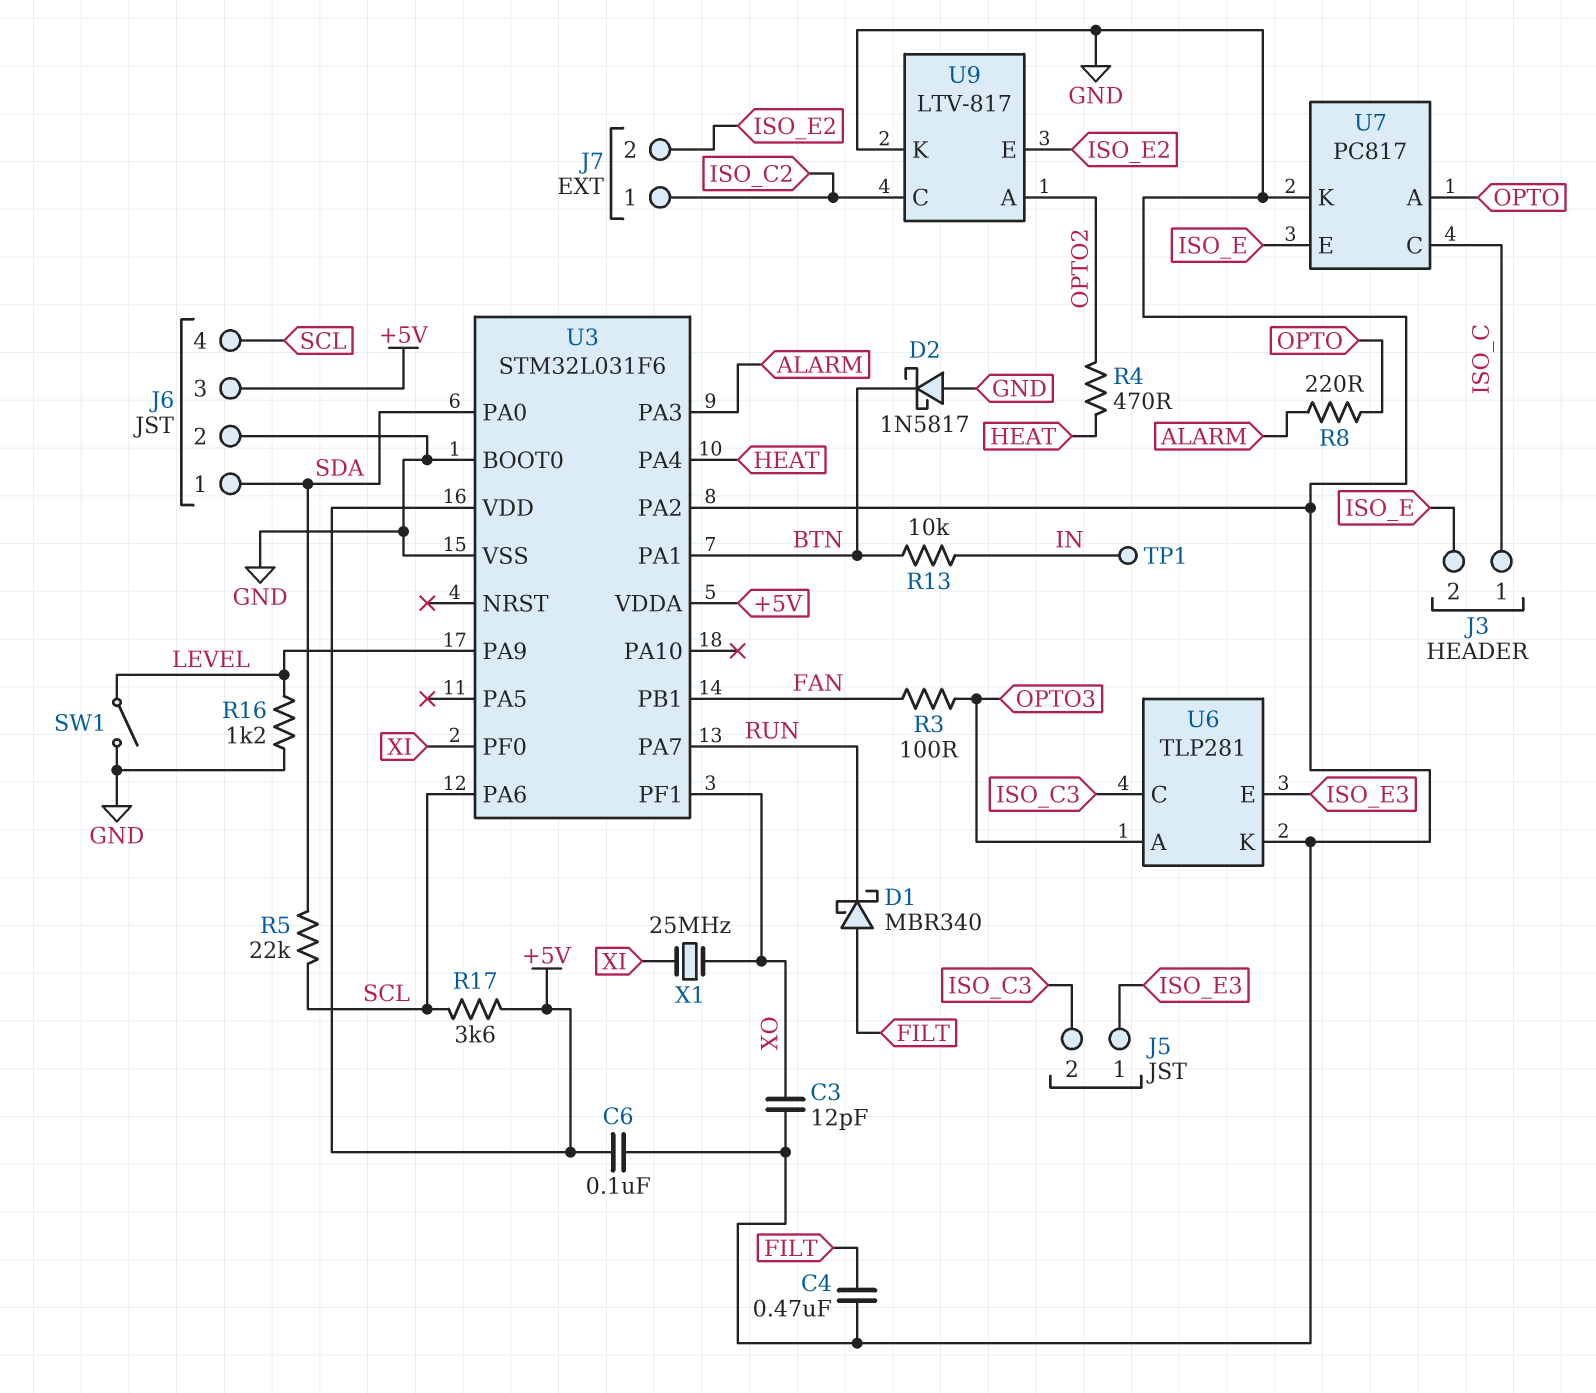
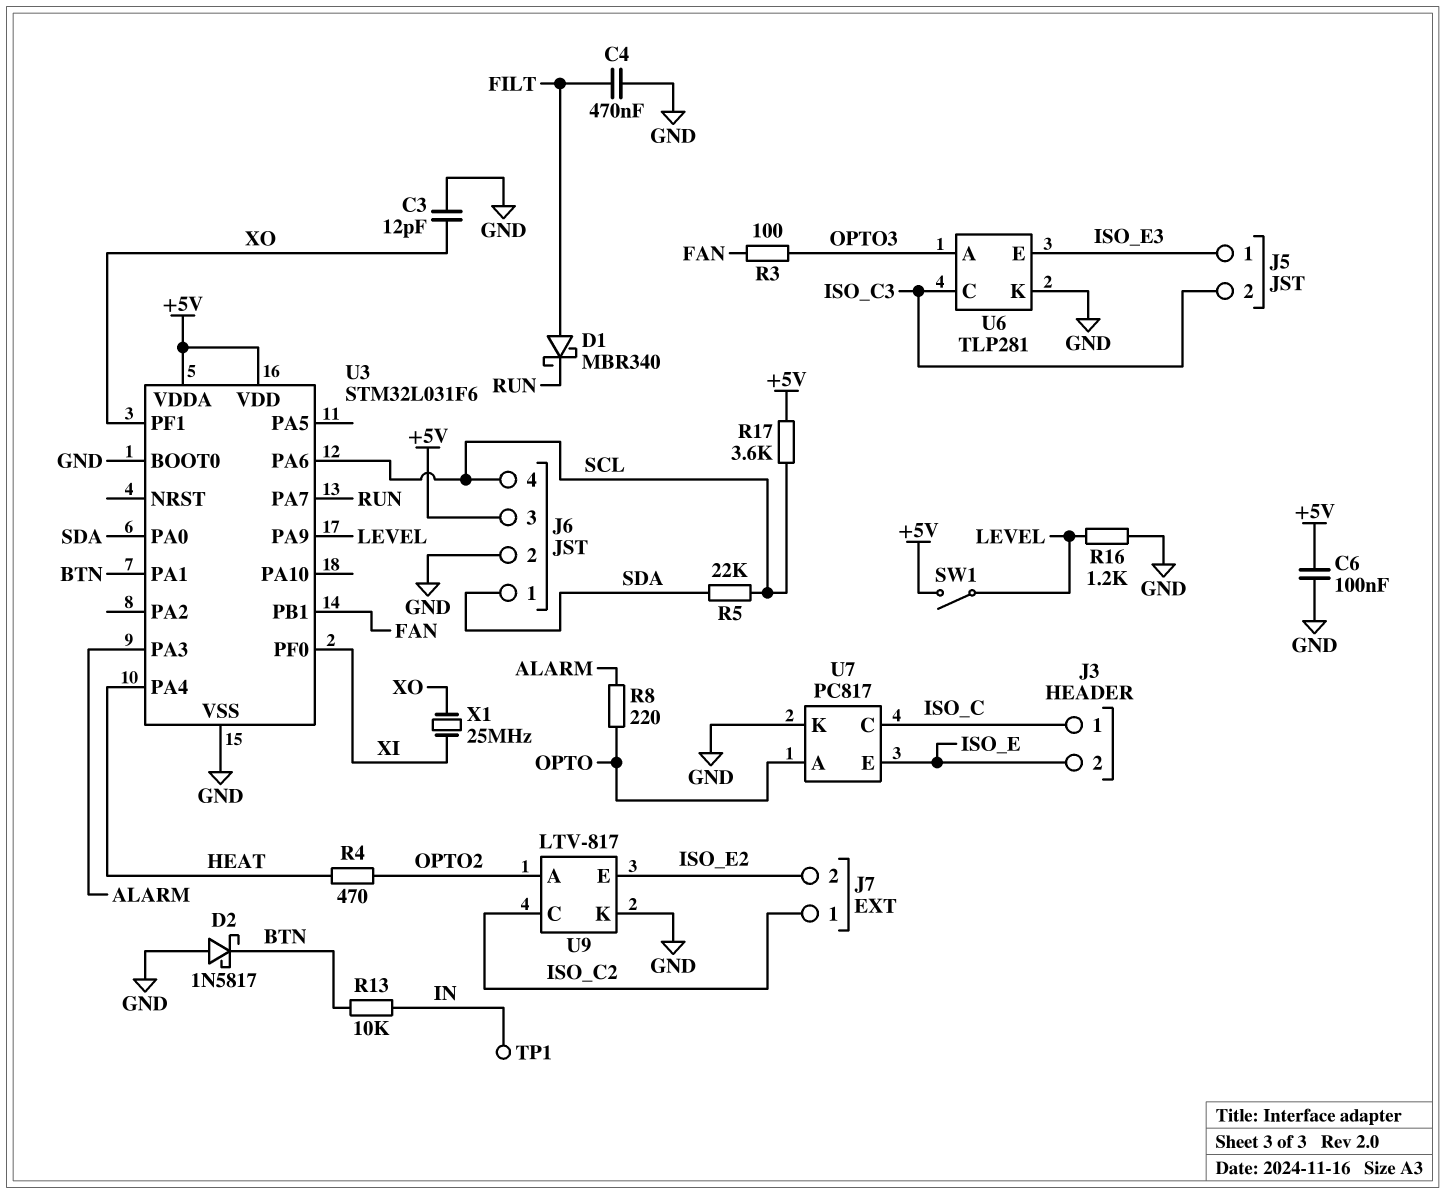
SW1: switch (GND, LEVEL) -> switch (+5V, LEVEL)
U3 pin PA2: GND -> none

